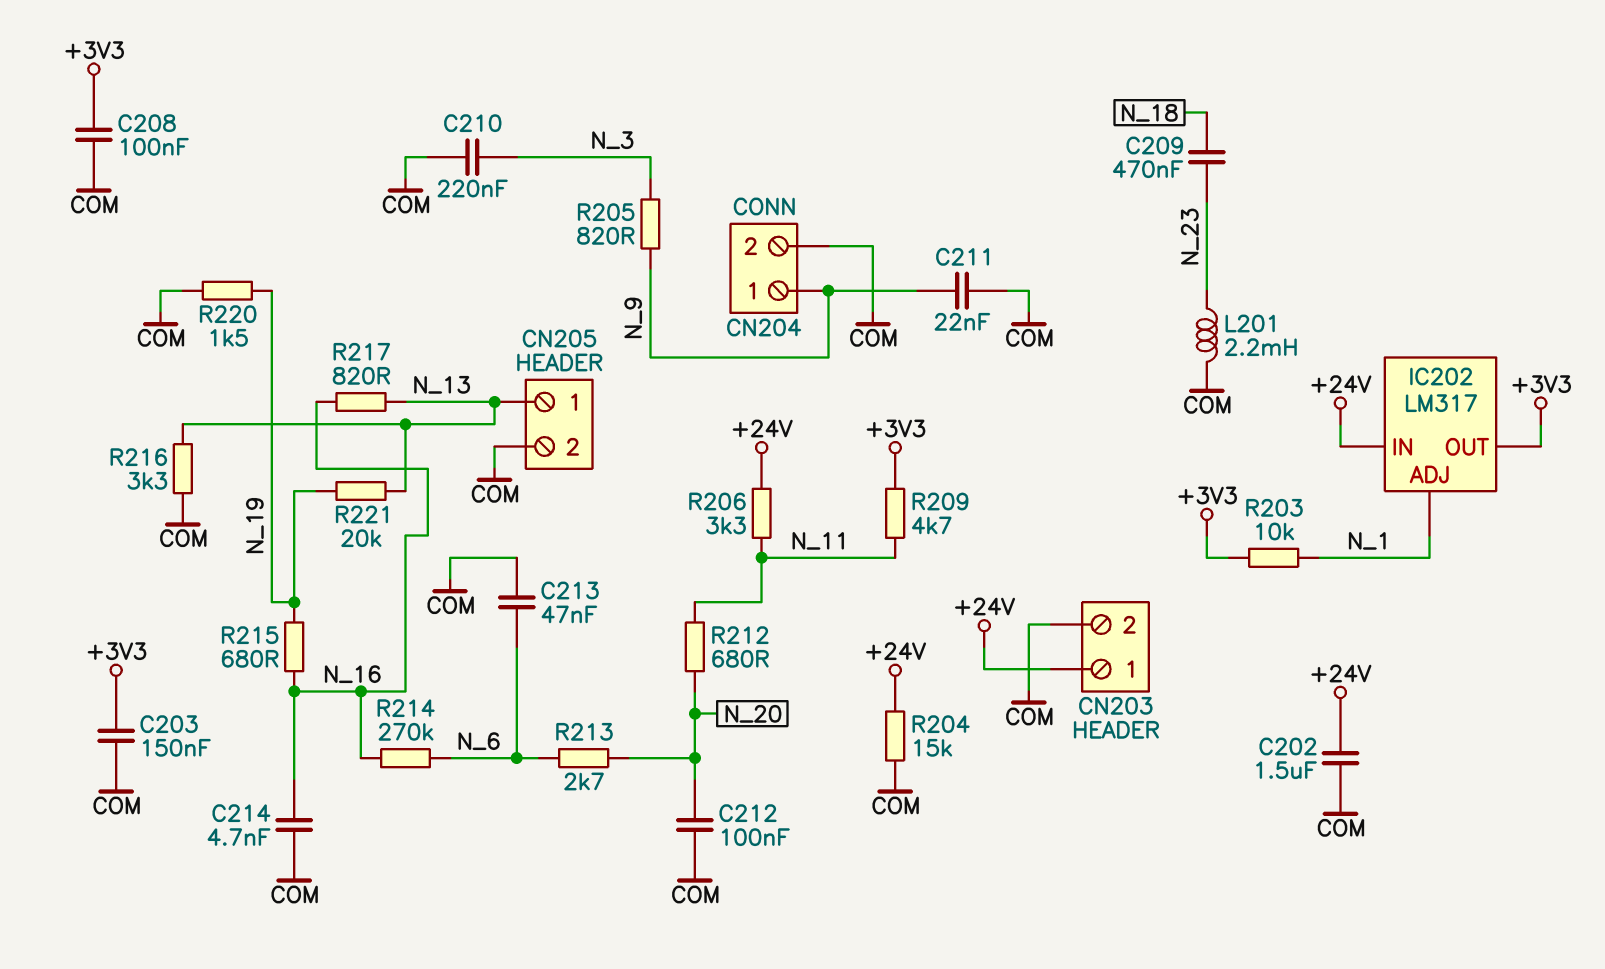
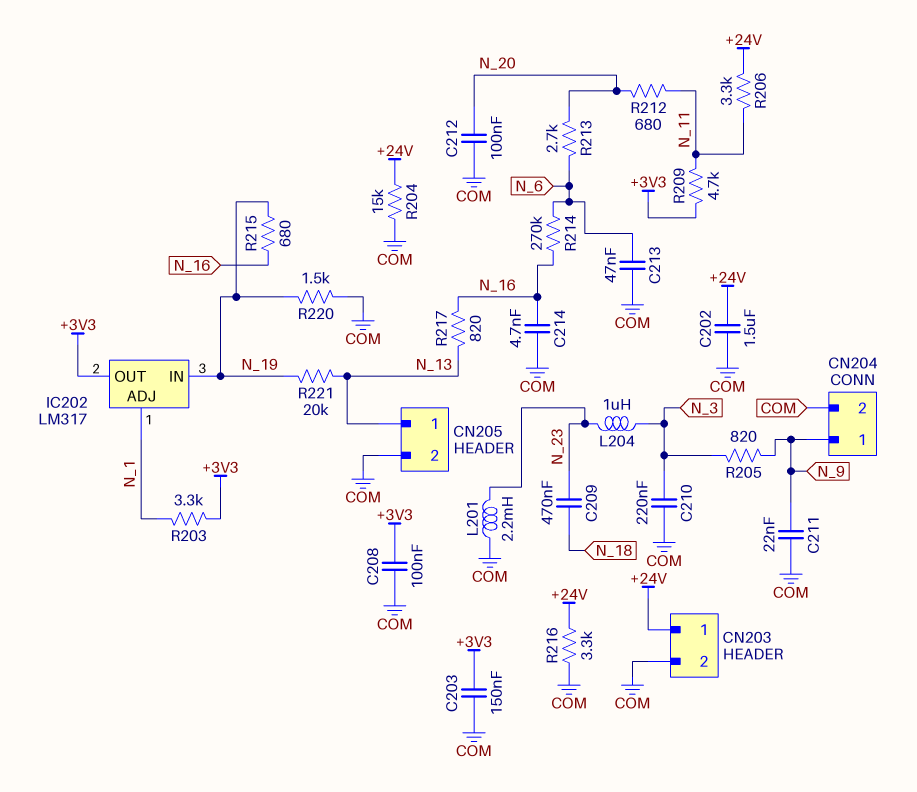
IC202 pin IN: +24V -> N_19
L204: none -> 1uH (N_3, N_23)
R203: 10k (+3V3, N_1) -> 3.3k (+3V3, N_1)
R216: 3.3k (COM, N_13) -> 3.3k (+24V, COM)

